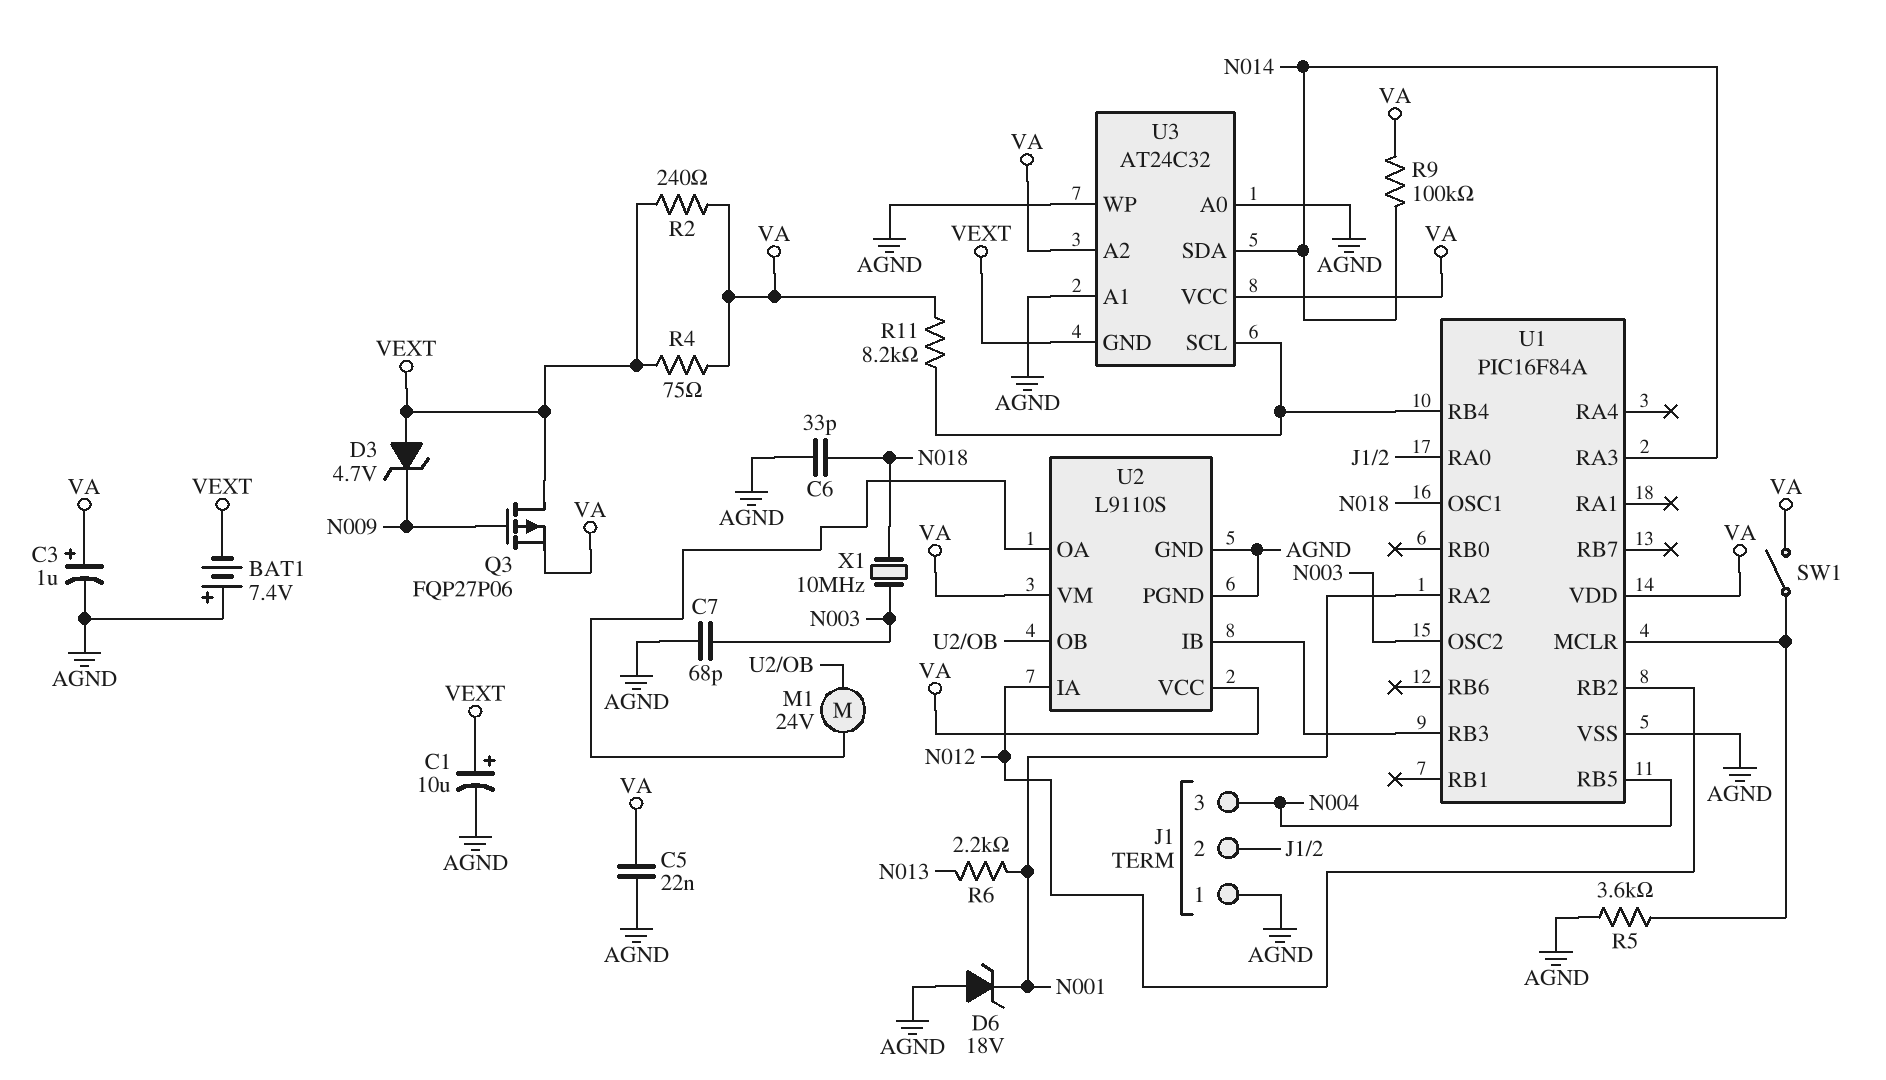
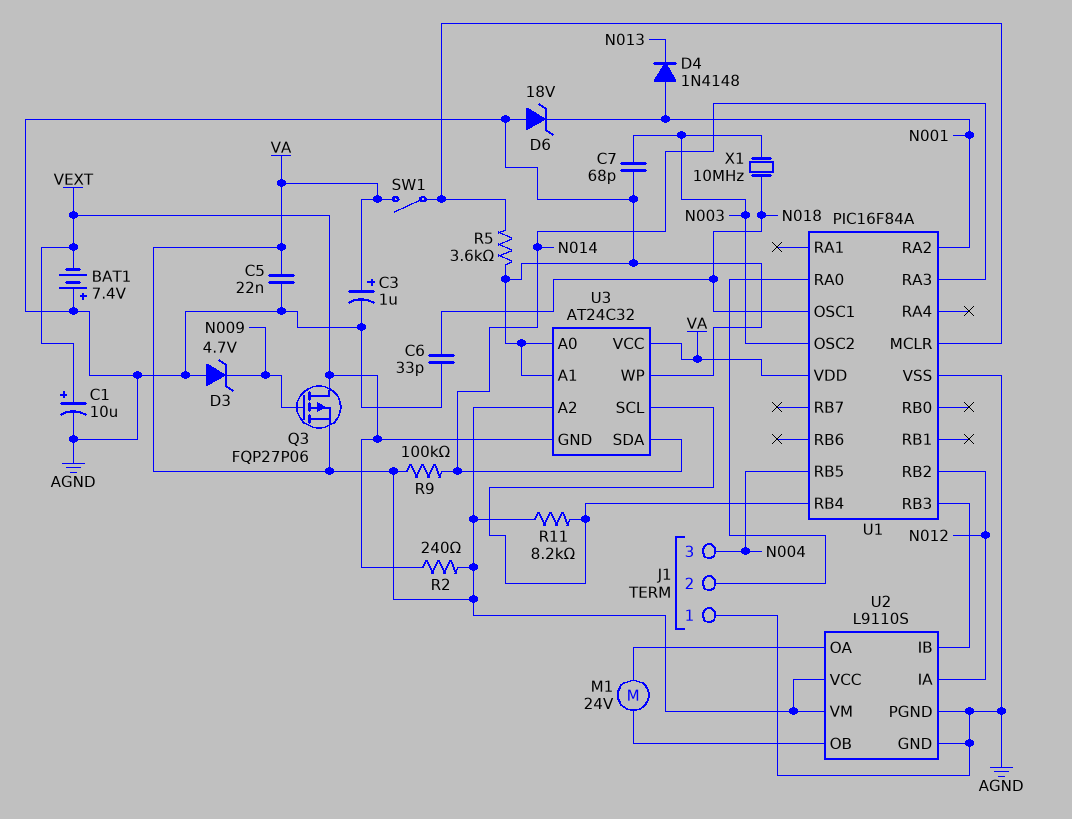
D3: zener 4.7V (A VEXT, K N009) -> zener 4.7V (A AGND, K N009)
D4: none -> diode 1N4148 (A N001, K N013)
R4: 75 (VA, VEXT) -> none
R6: 2.2k (N001, N013) -> none

